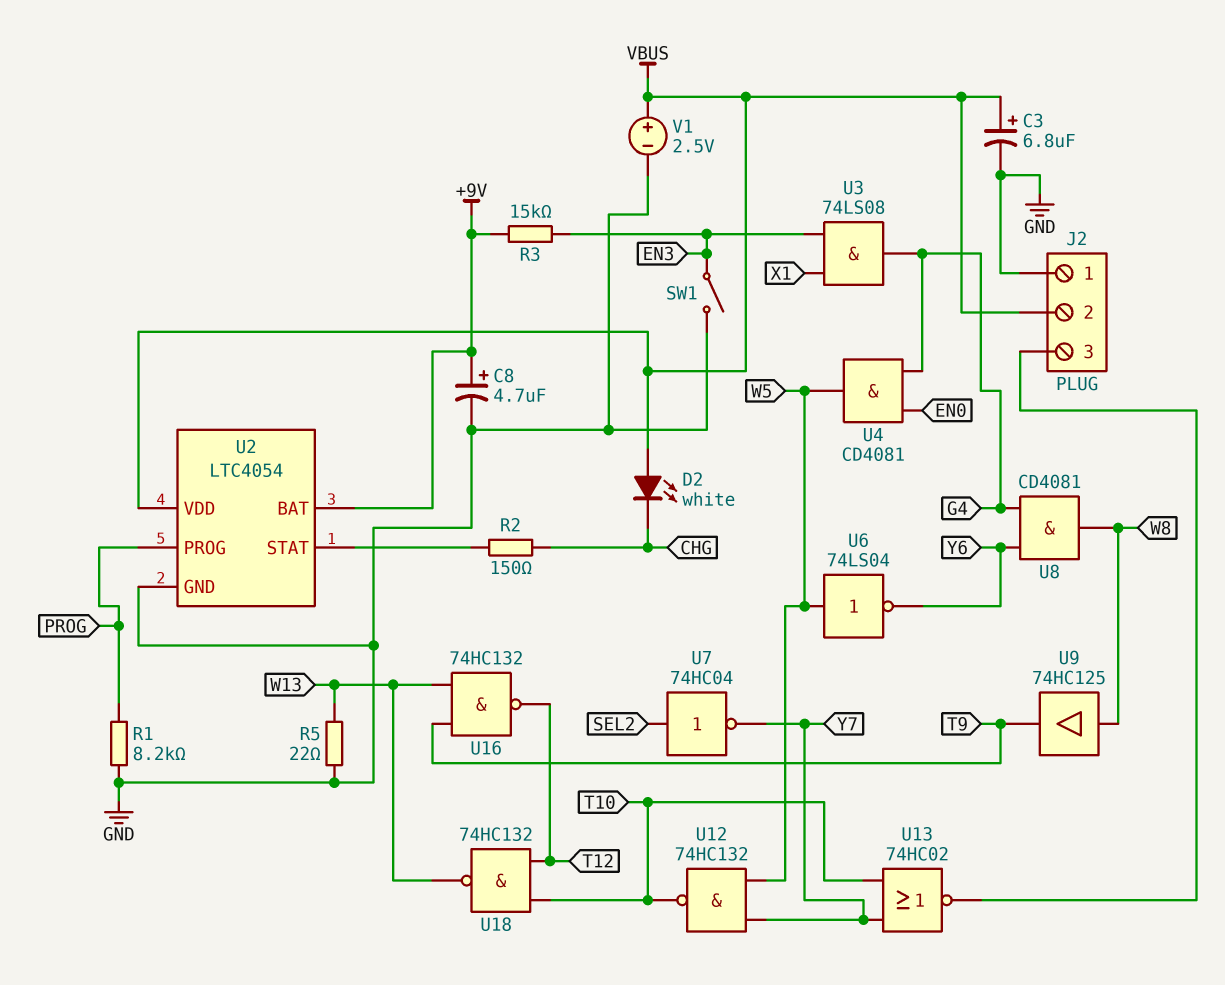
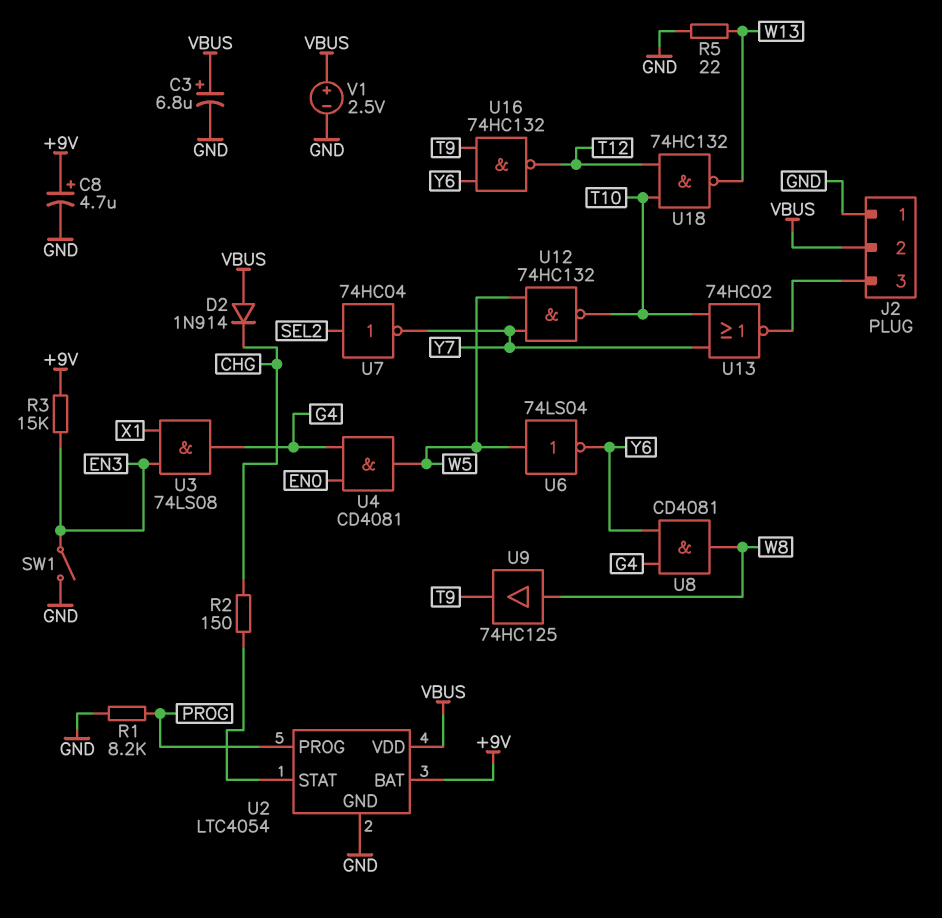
D2: LED white (A VBUS, K CHG) -> diode 1N914 (A VBUS, K CHG)
U16: NAND 74HC132 (in T9, in W13, out T12) -> NAND 74HC132 (in T9, in Y6, out T12)

